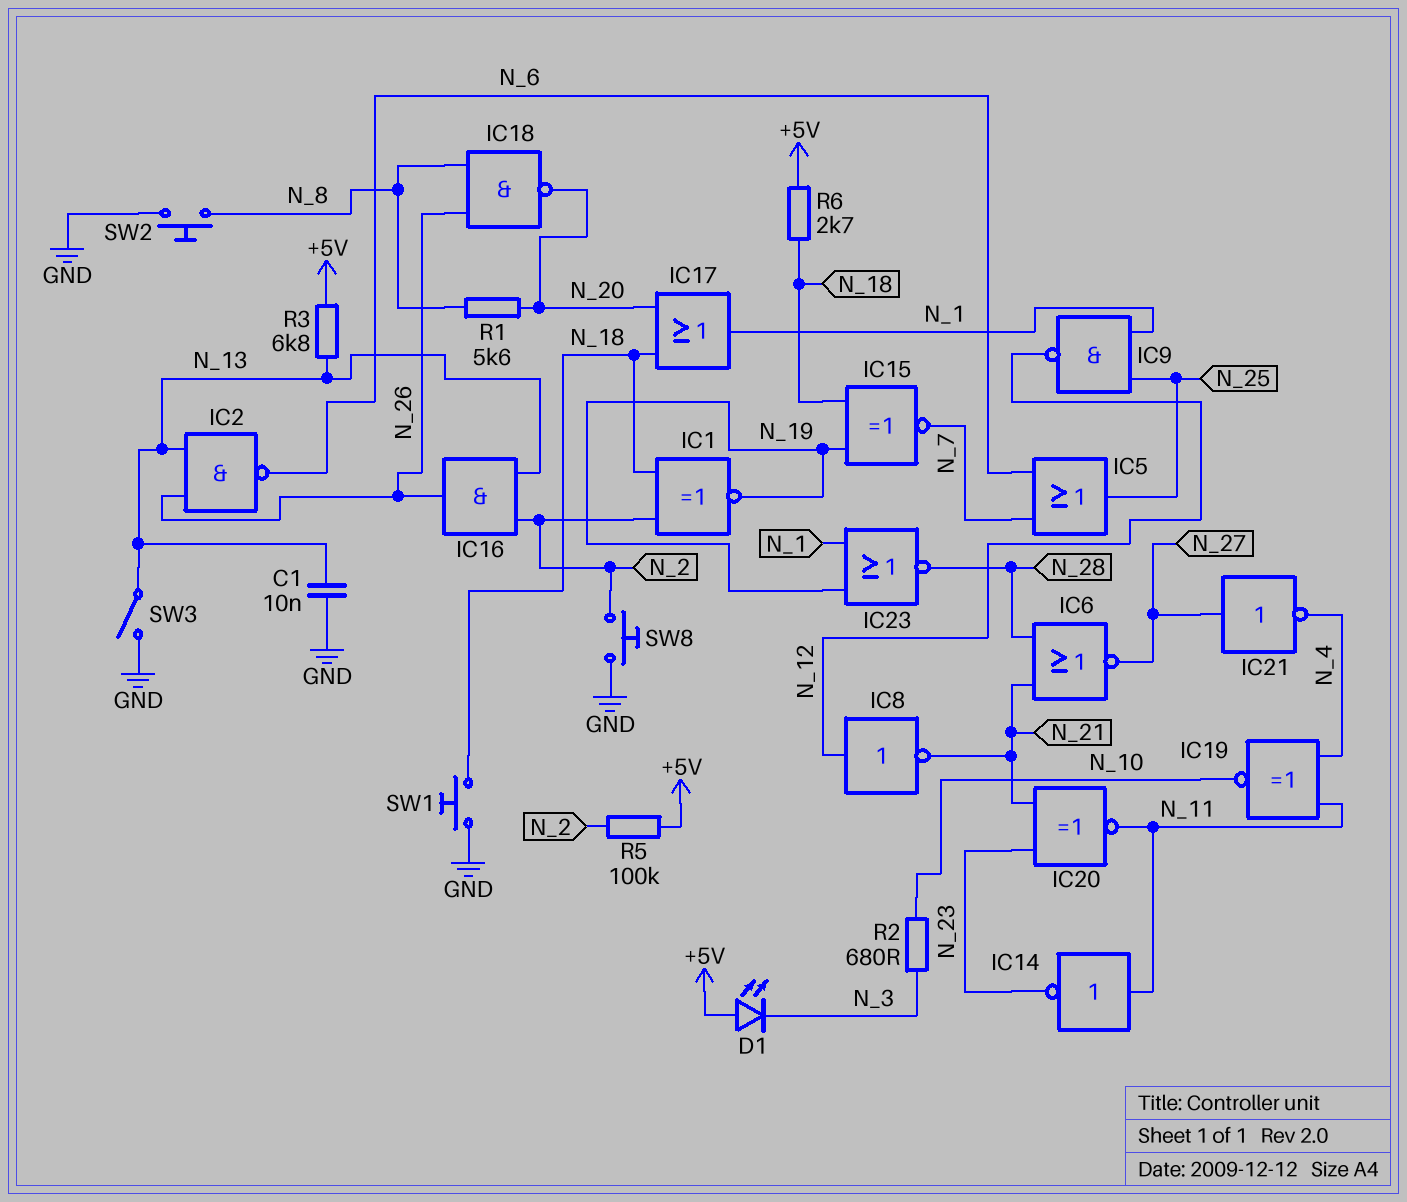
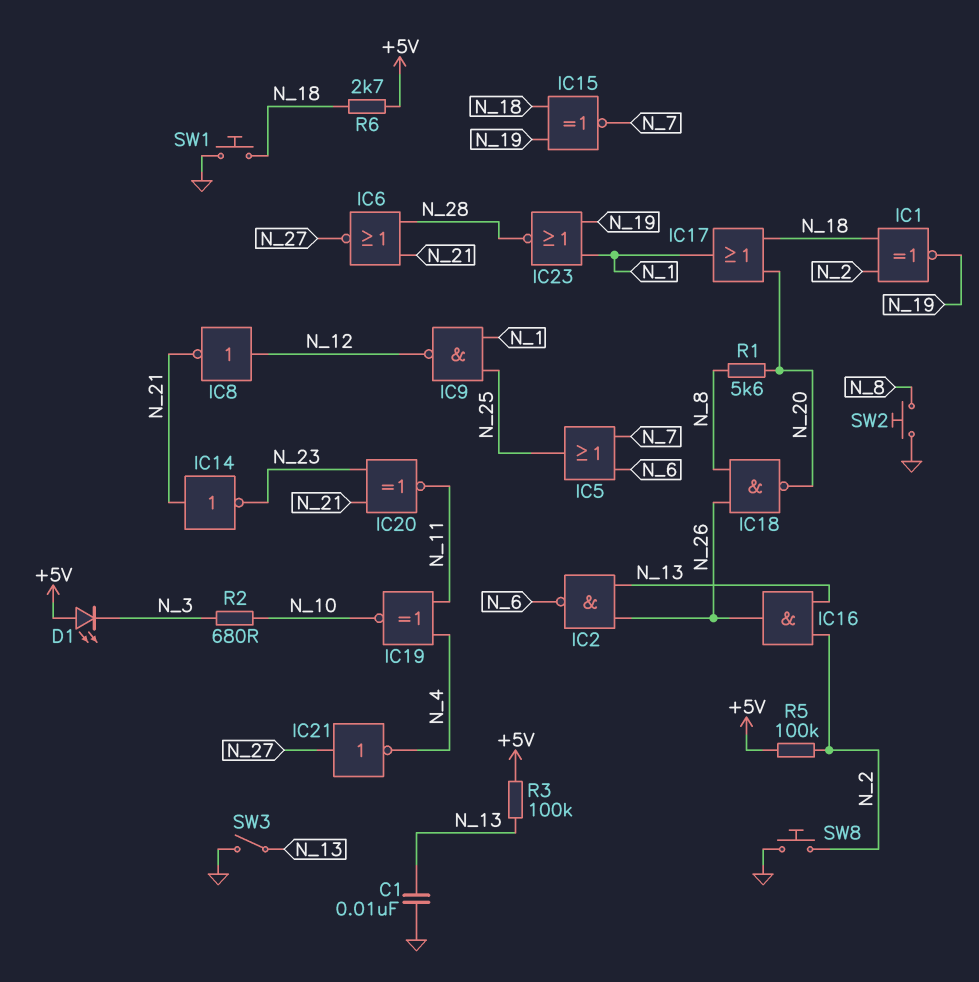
IC14: NOT (in N_11, out N_23) -> NOT (in N_21, out N_23)
R3: 6.8k (+5V, N_13) -> 100k (+5V, N_13)

